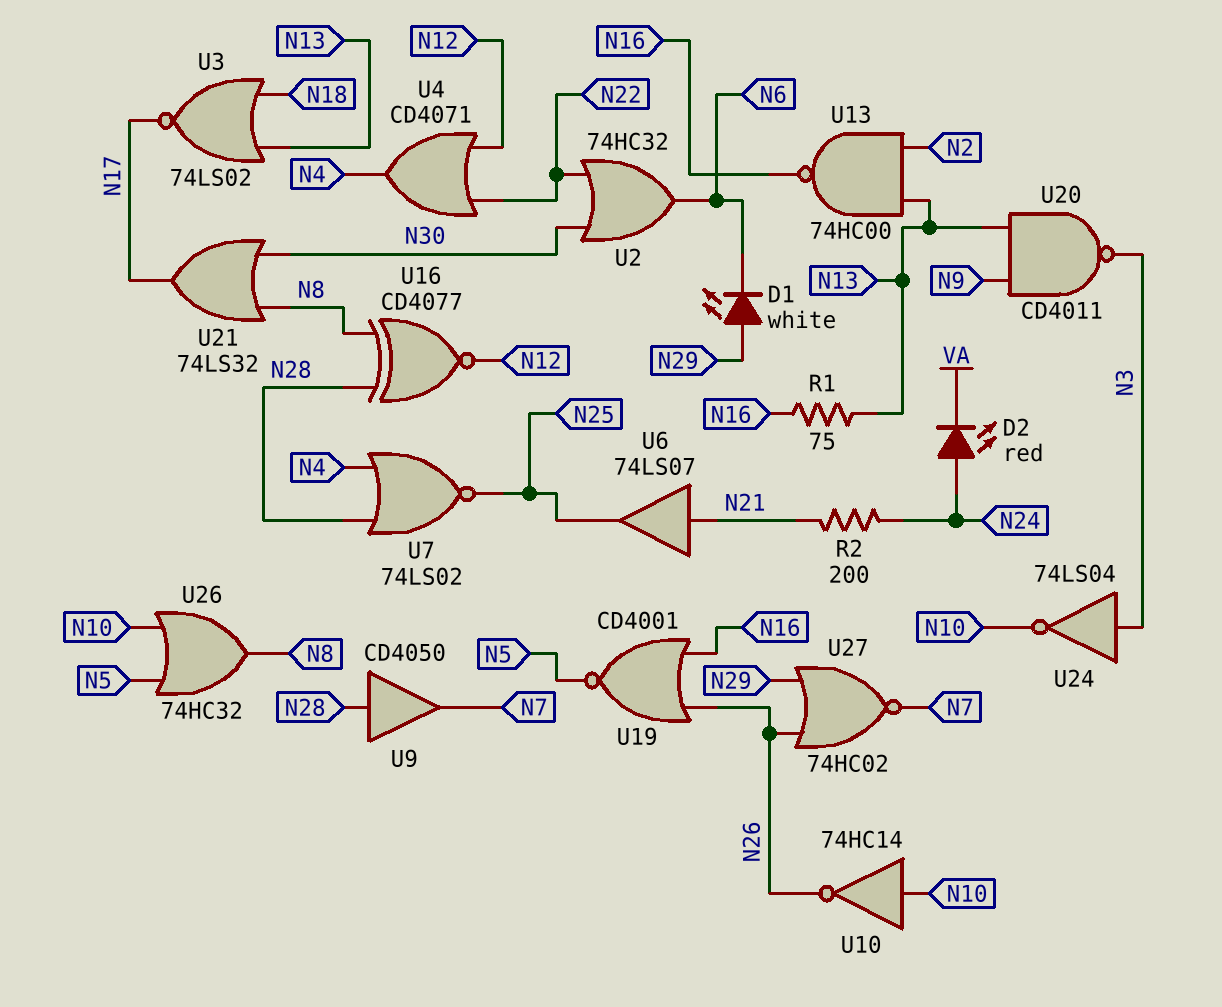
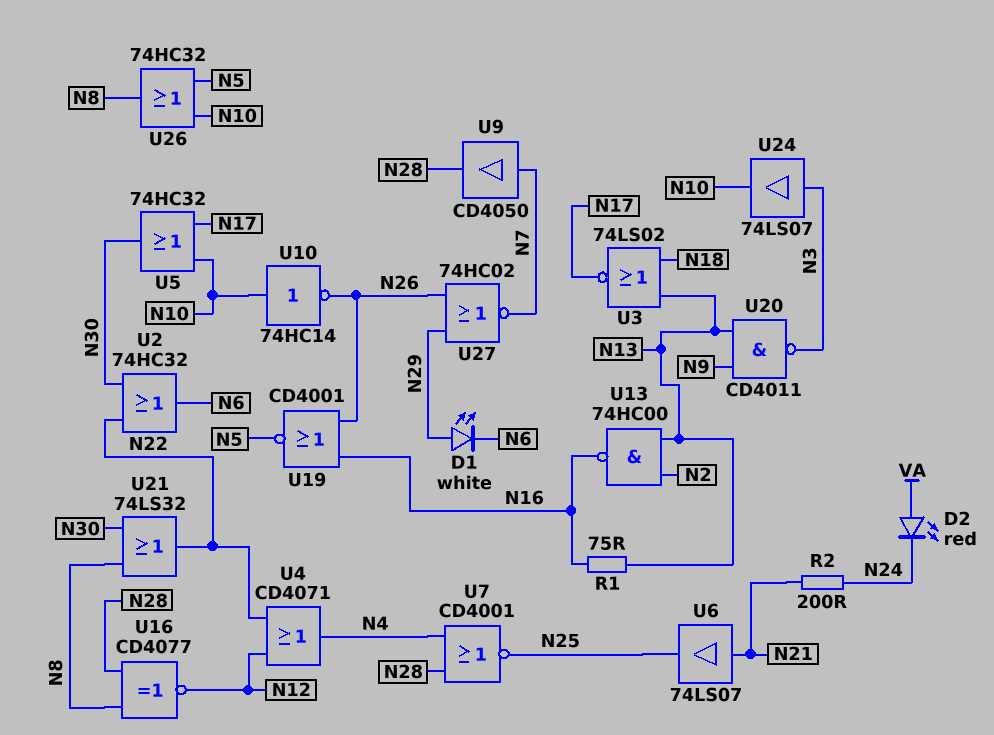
D2: LED red (A N24, K VA) -> LED red (A VA, K N24)
U5: none -> OR 74HC32 (in N10, in N17, out N30)
U7: NOR 74LS02 (in N4, in N28, out N25) -> NOR CD4001 (in N4, in N28, out N25)
U9: buffer CD4050 (in N28, out N7) -> buffer CD4050 (in N7, out N28)
U21: OR 74LS32 (in N8, in N30, out N17) -> OR 74LS32 (in N8, in N30, out N22)
U24: NOT 74LS04 (in N3, out N10) -> buffer 74LS07 (in N3, out N10)

